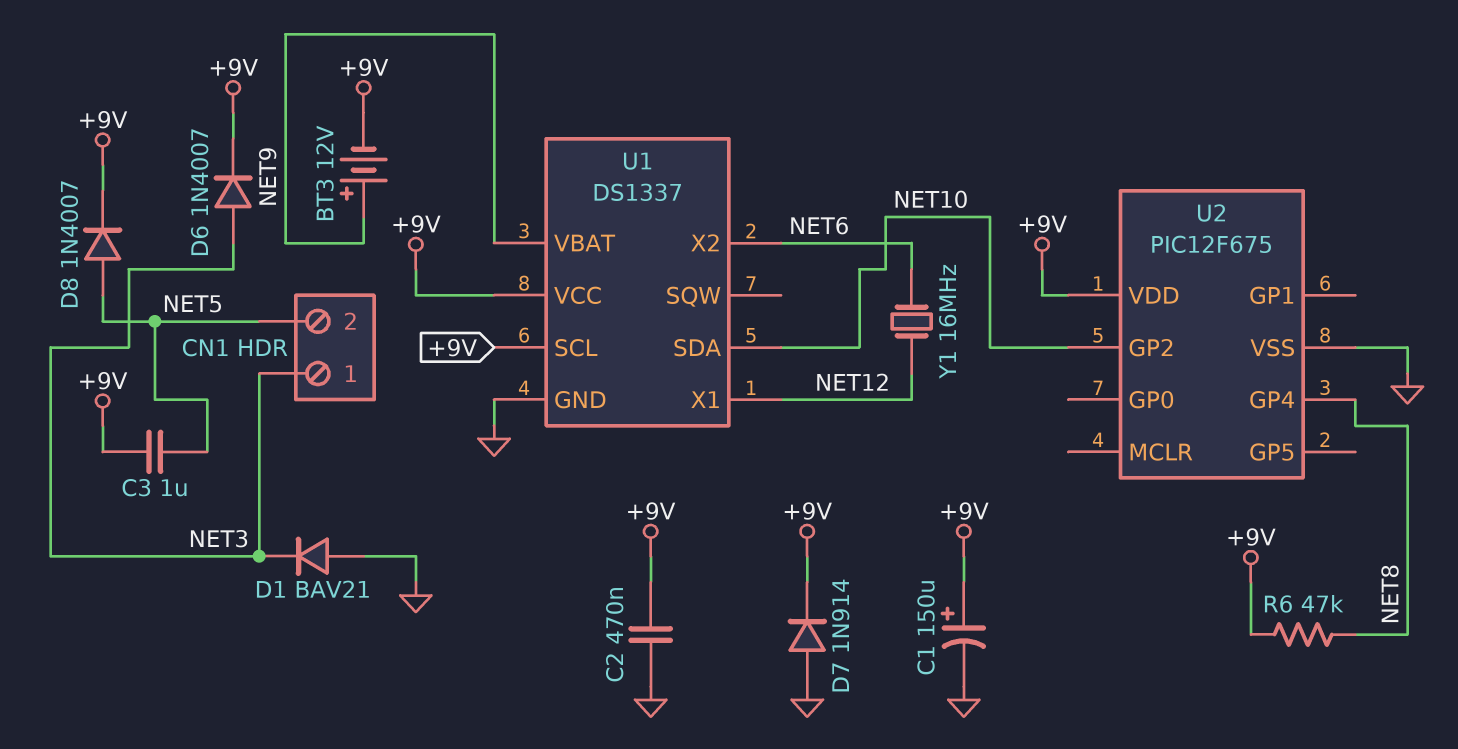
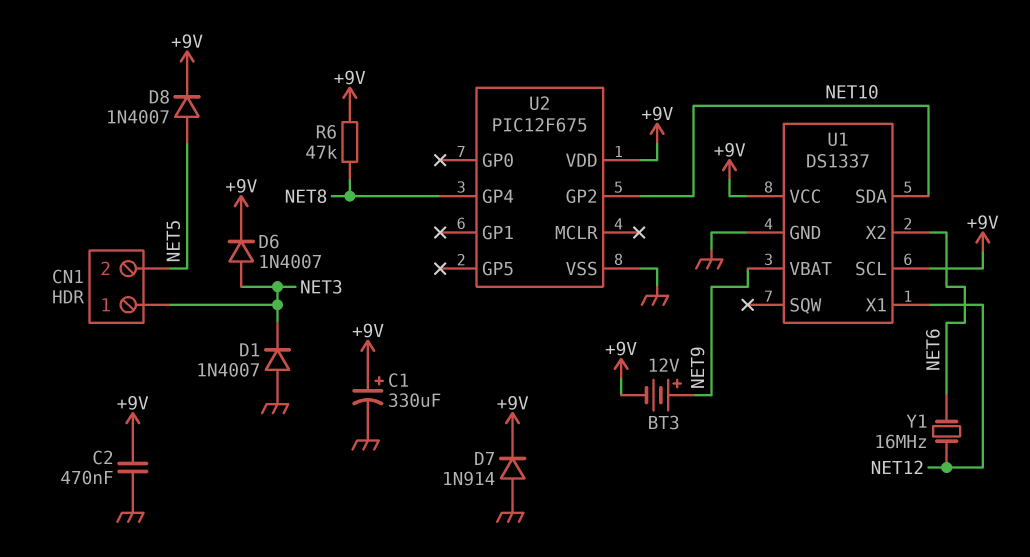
C1: 150uF (plus +9V, minus GND) -> 330uF (plus +9V, minus GND)
C3: 1uF (+9V, NET5) -> none
D1: diode BAV21 (A GND, K NET3) -> diode 1N4007 (A GND, K NET3)

